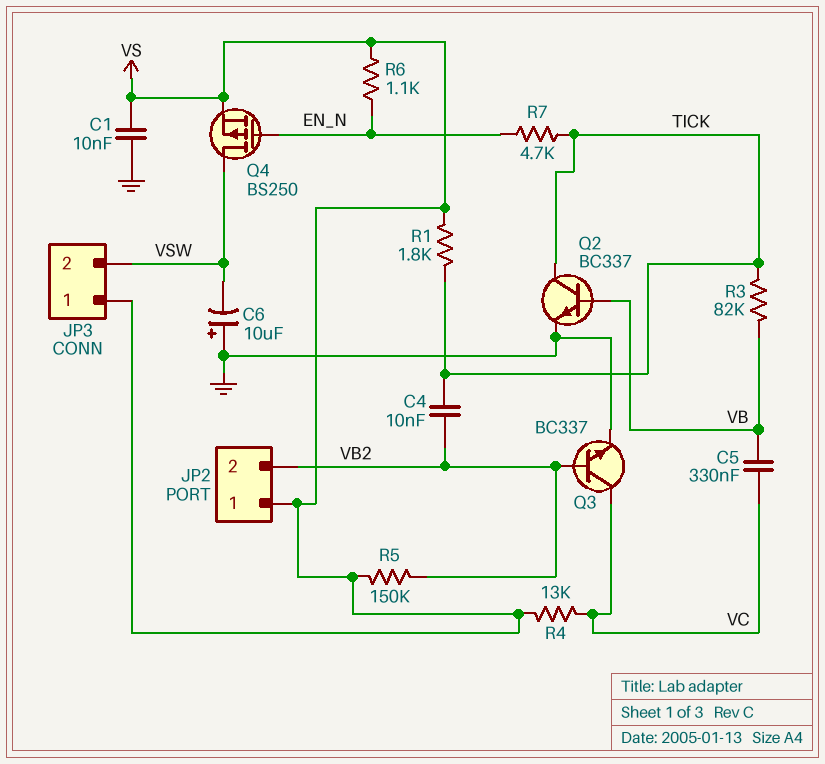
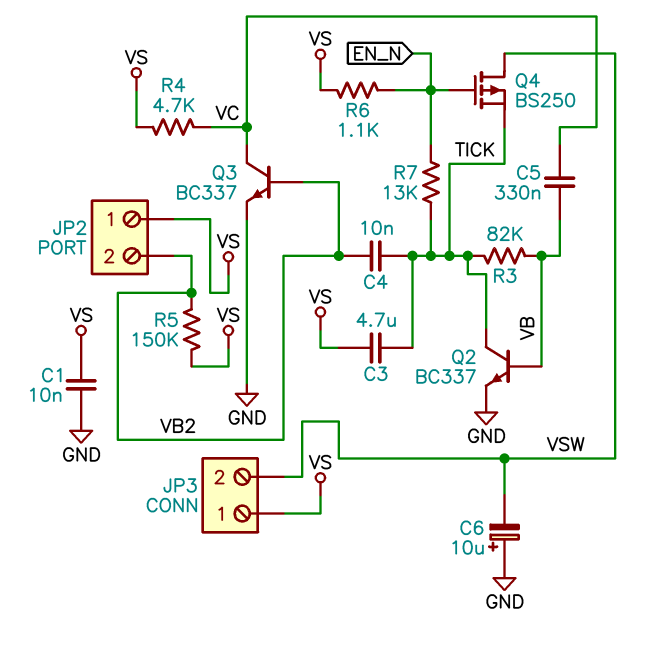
C3: none -> 4.7uF (TICK, VS)
Q4: PMOS BS250 (G EN_N, D VSW, S VS) -> PMOS BS250 (G EN_N, D VSW, S TICK)
R1: 1.8k (TICK, VS) -> none
R4: 13k (VC, VS) -> 4.7k (VC, VS)
R7: 4.7k (EN_N, TICK) -> 13k (EN_N, TICK)

